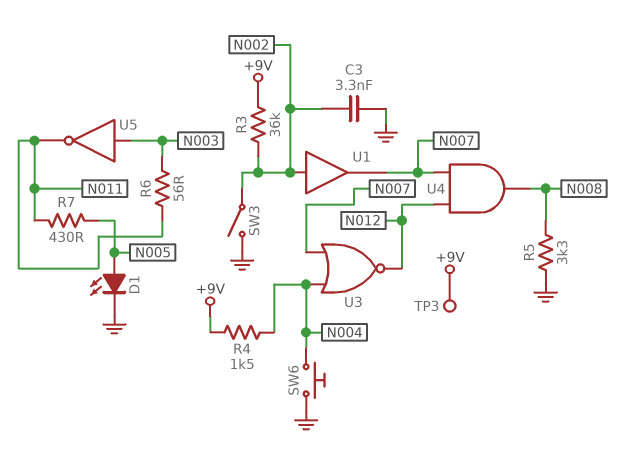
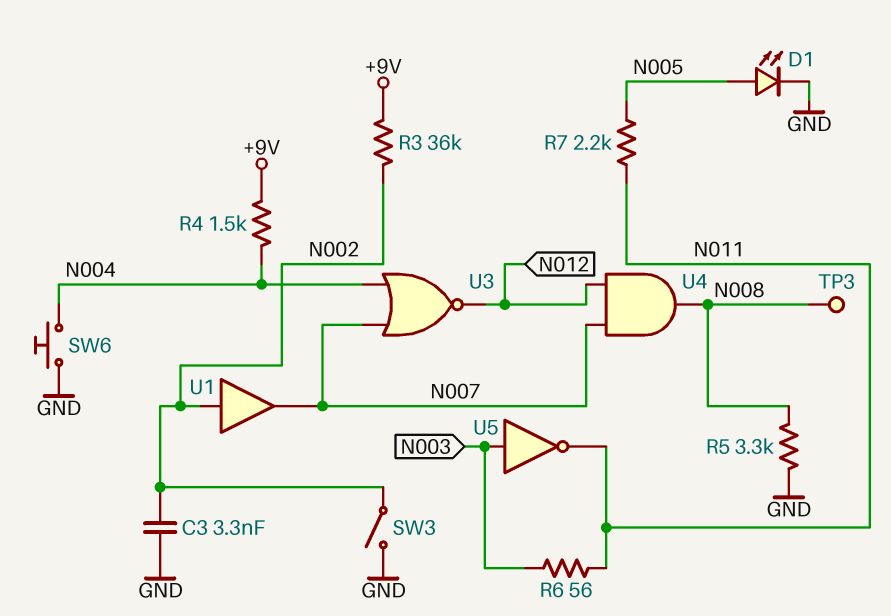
R7: 430 (N005, N011) -> 2.2k (N005, N011)
TP3: test point (+9V) -> test point (N008)

